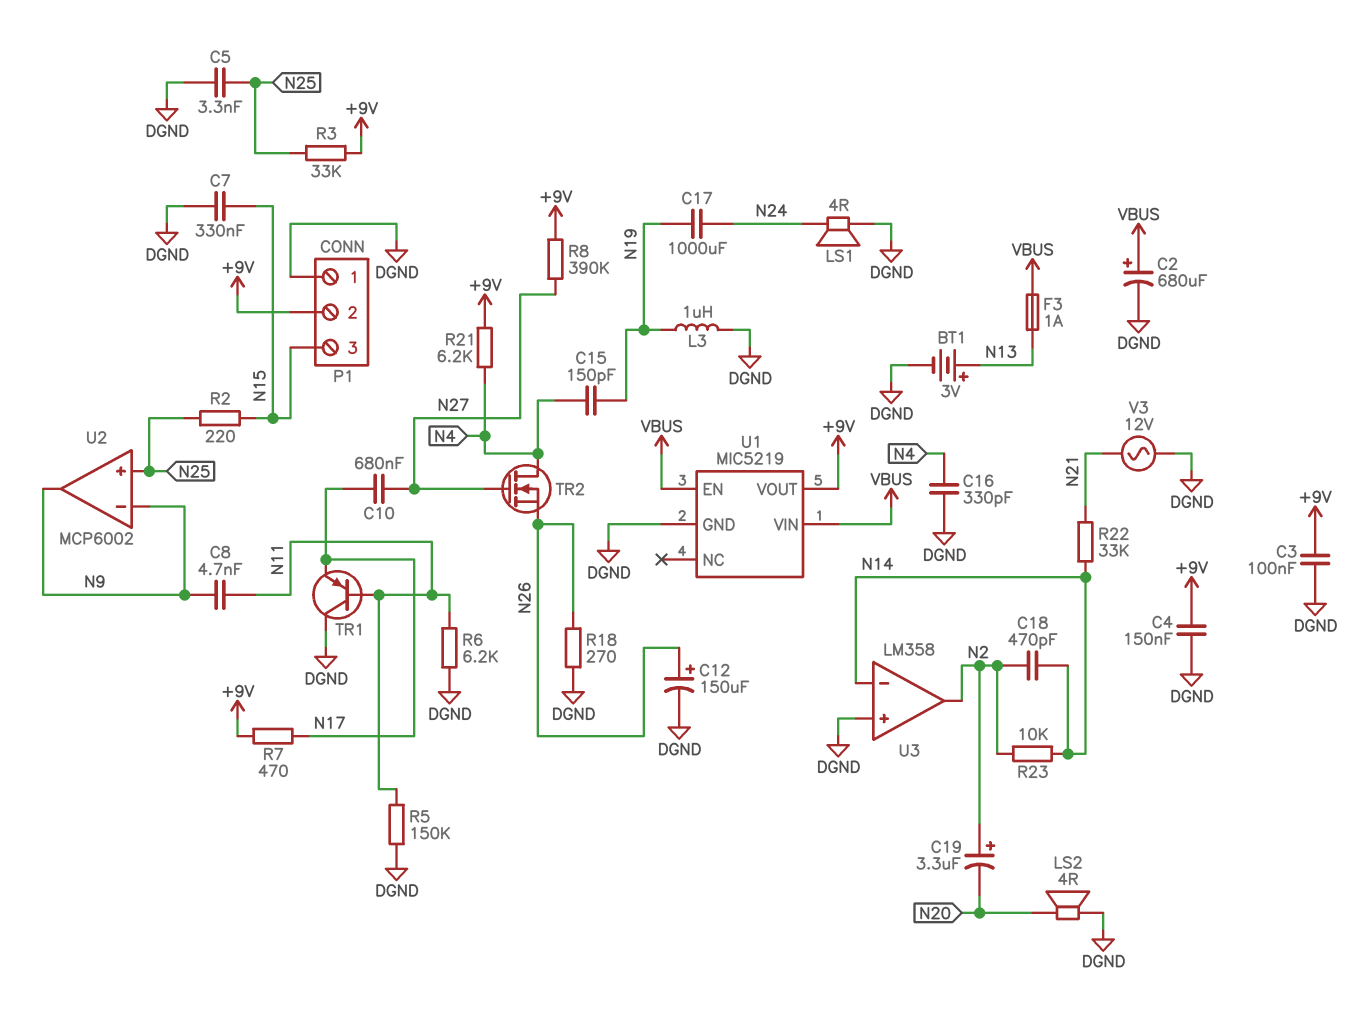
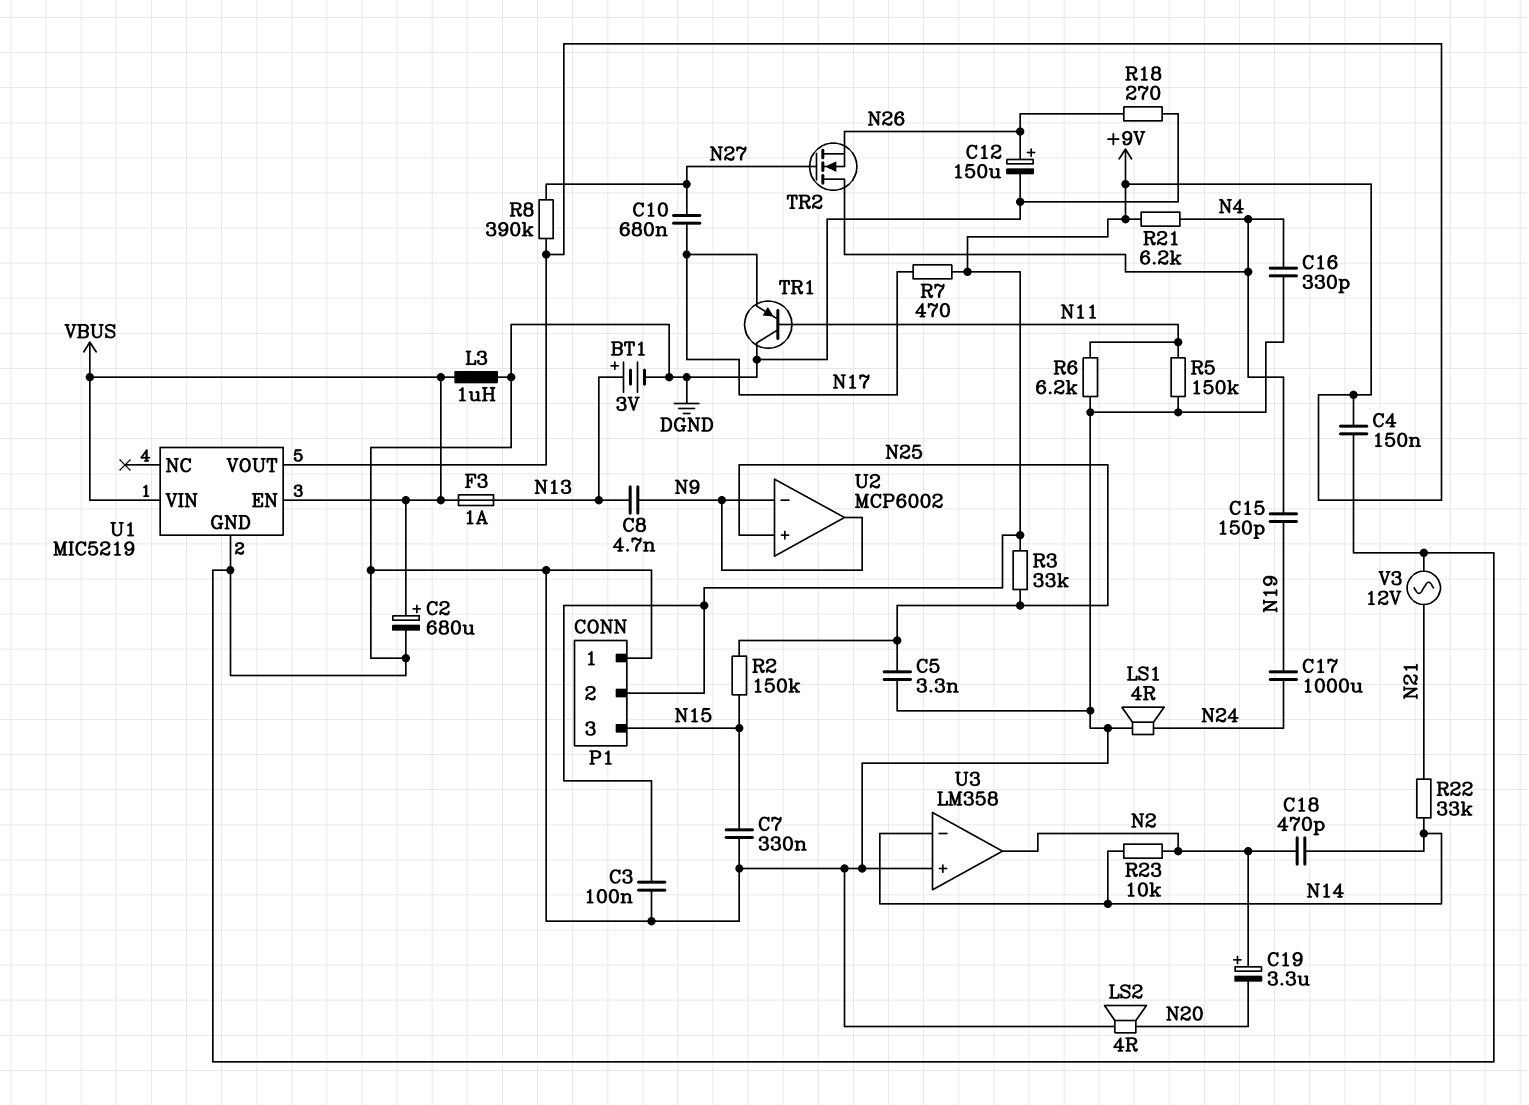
C8: 4.7nF (N9, N11) -> 4.7nF (N9, N13)
L3: 1uH (DGND, N19) -> 1uH (DGND, VBUS)
R2: 220 (N15, N25) -> 150k (N15, N25)

